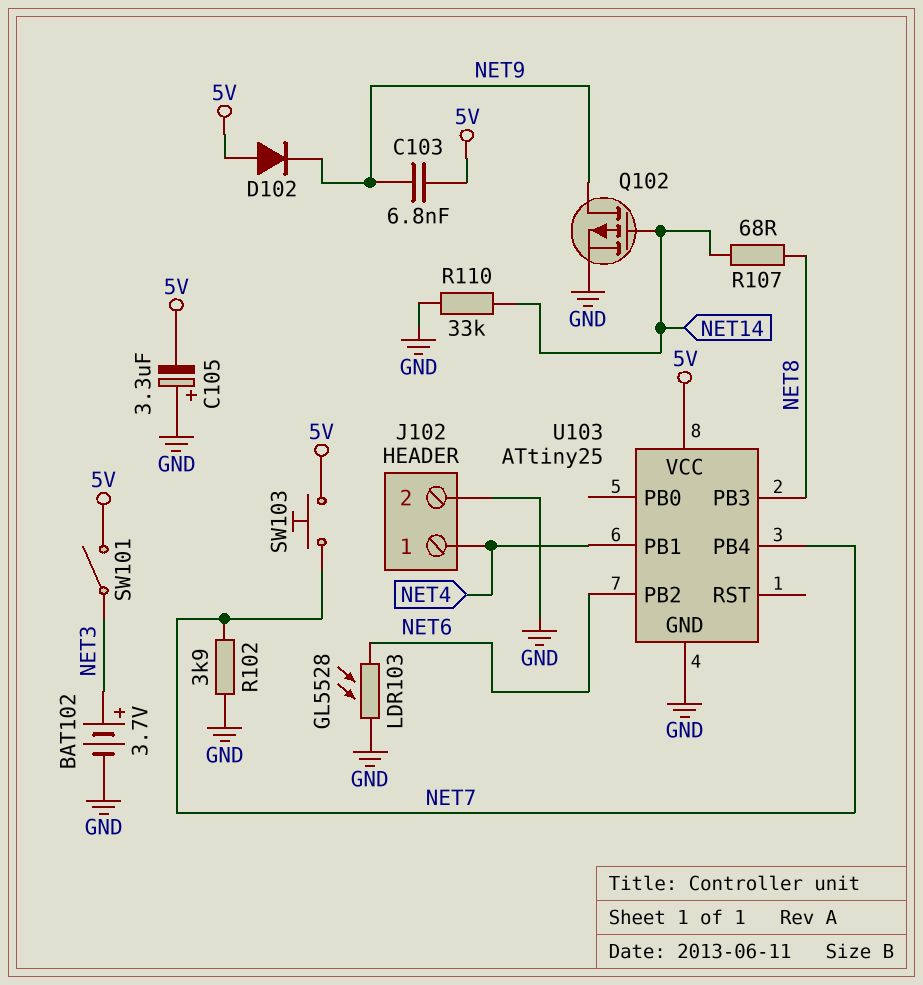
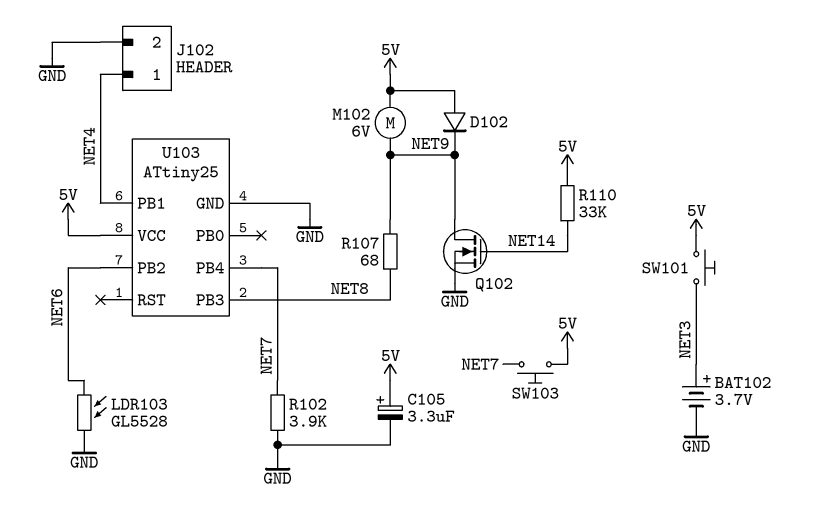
C103: 6.8nF (5V, NET9) -> none
C105: 3.3uF (plus GND, minus 5V) -> 3.3uF (plus 5V, minus GND)
M102: none -> motor 6V (5V, NET9)
Q102: PMOS (G NET14, D NET9, S GND) -> NMOS (G NET14, D NET9, S GND)
R107: 68 (NET8, NET14) -> 68 (NET8, NET9)
R110: 33k (GND, NET14) -> 33k (5V, NET14)
SW101: switch (5V, NET3) -> button (5V, NET3)

